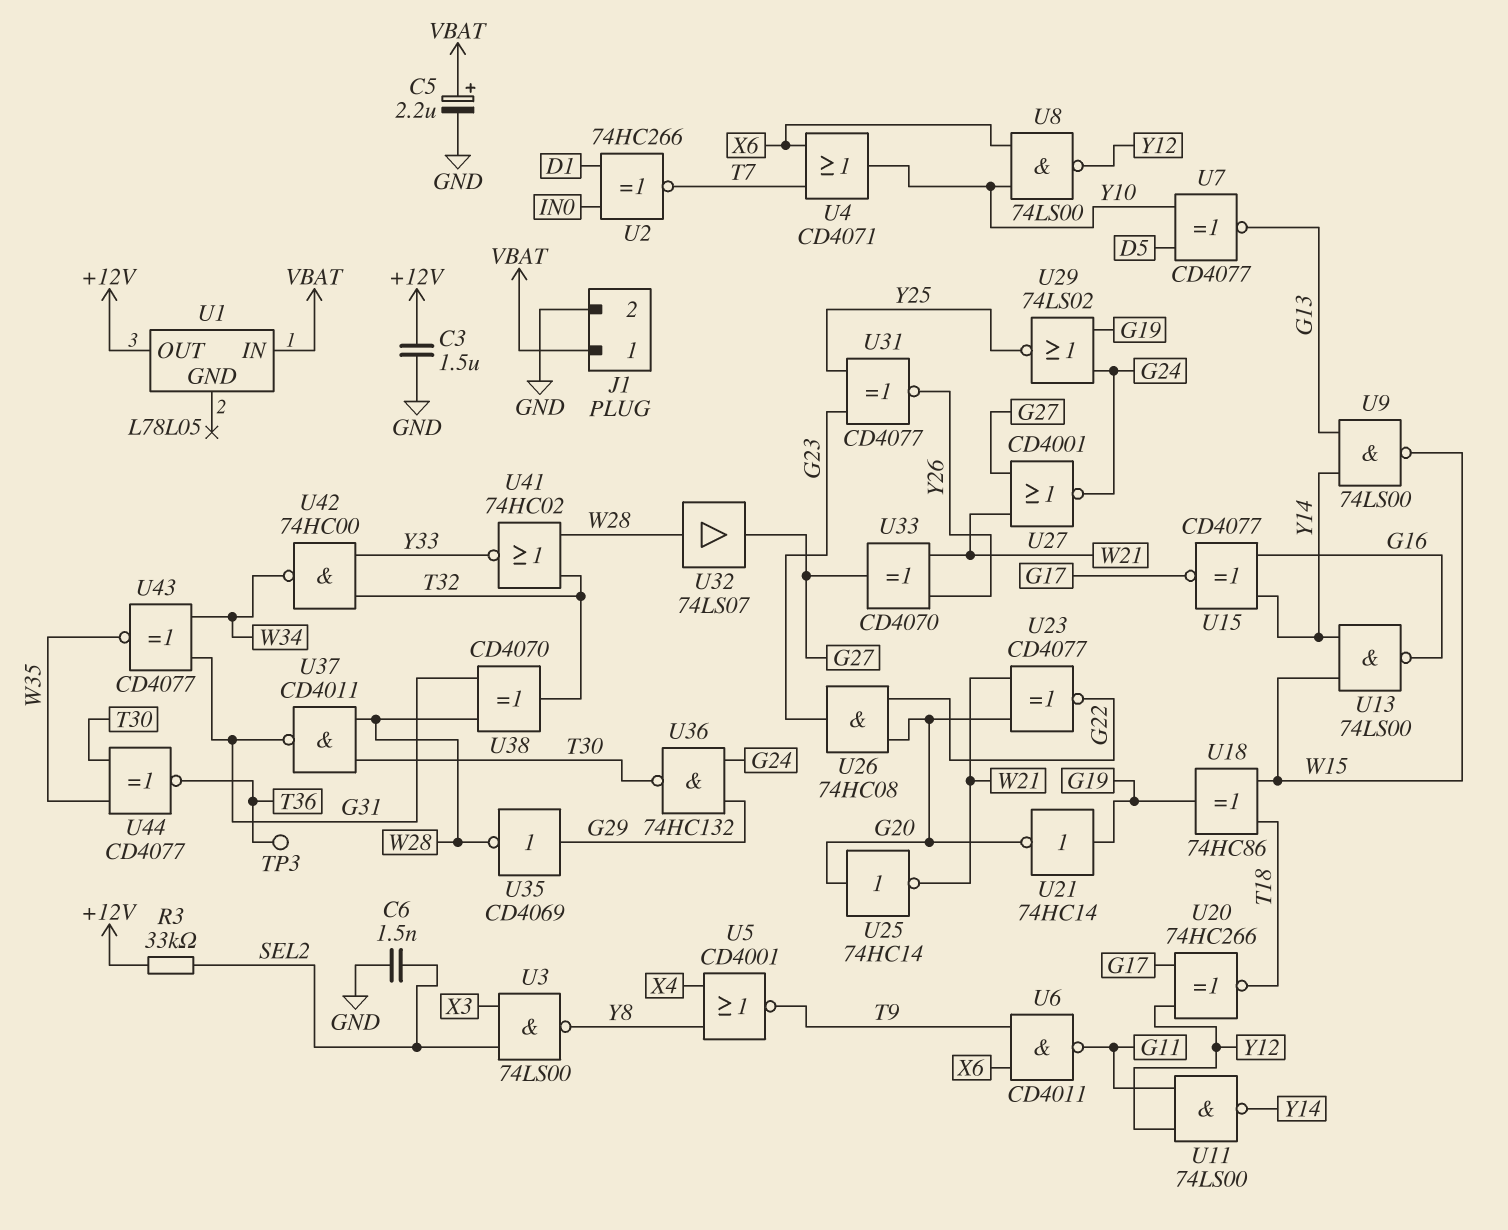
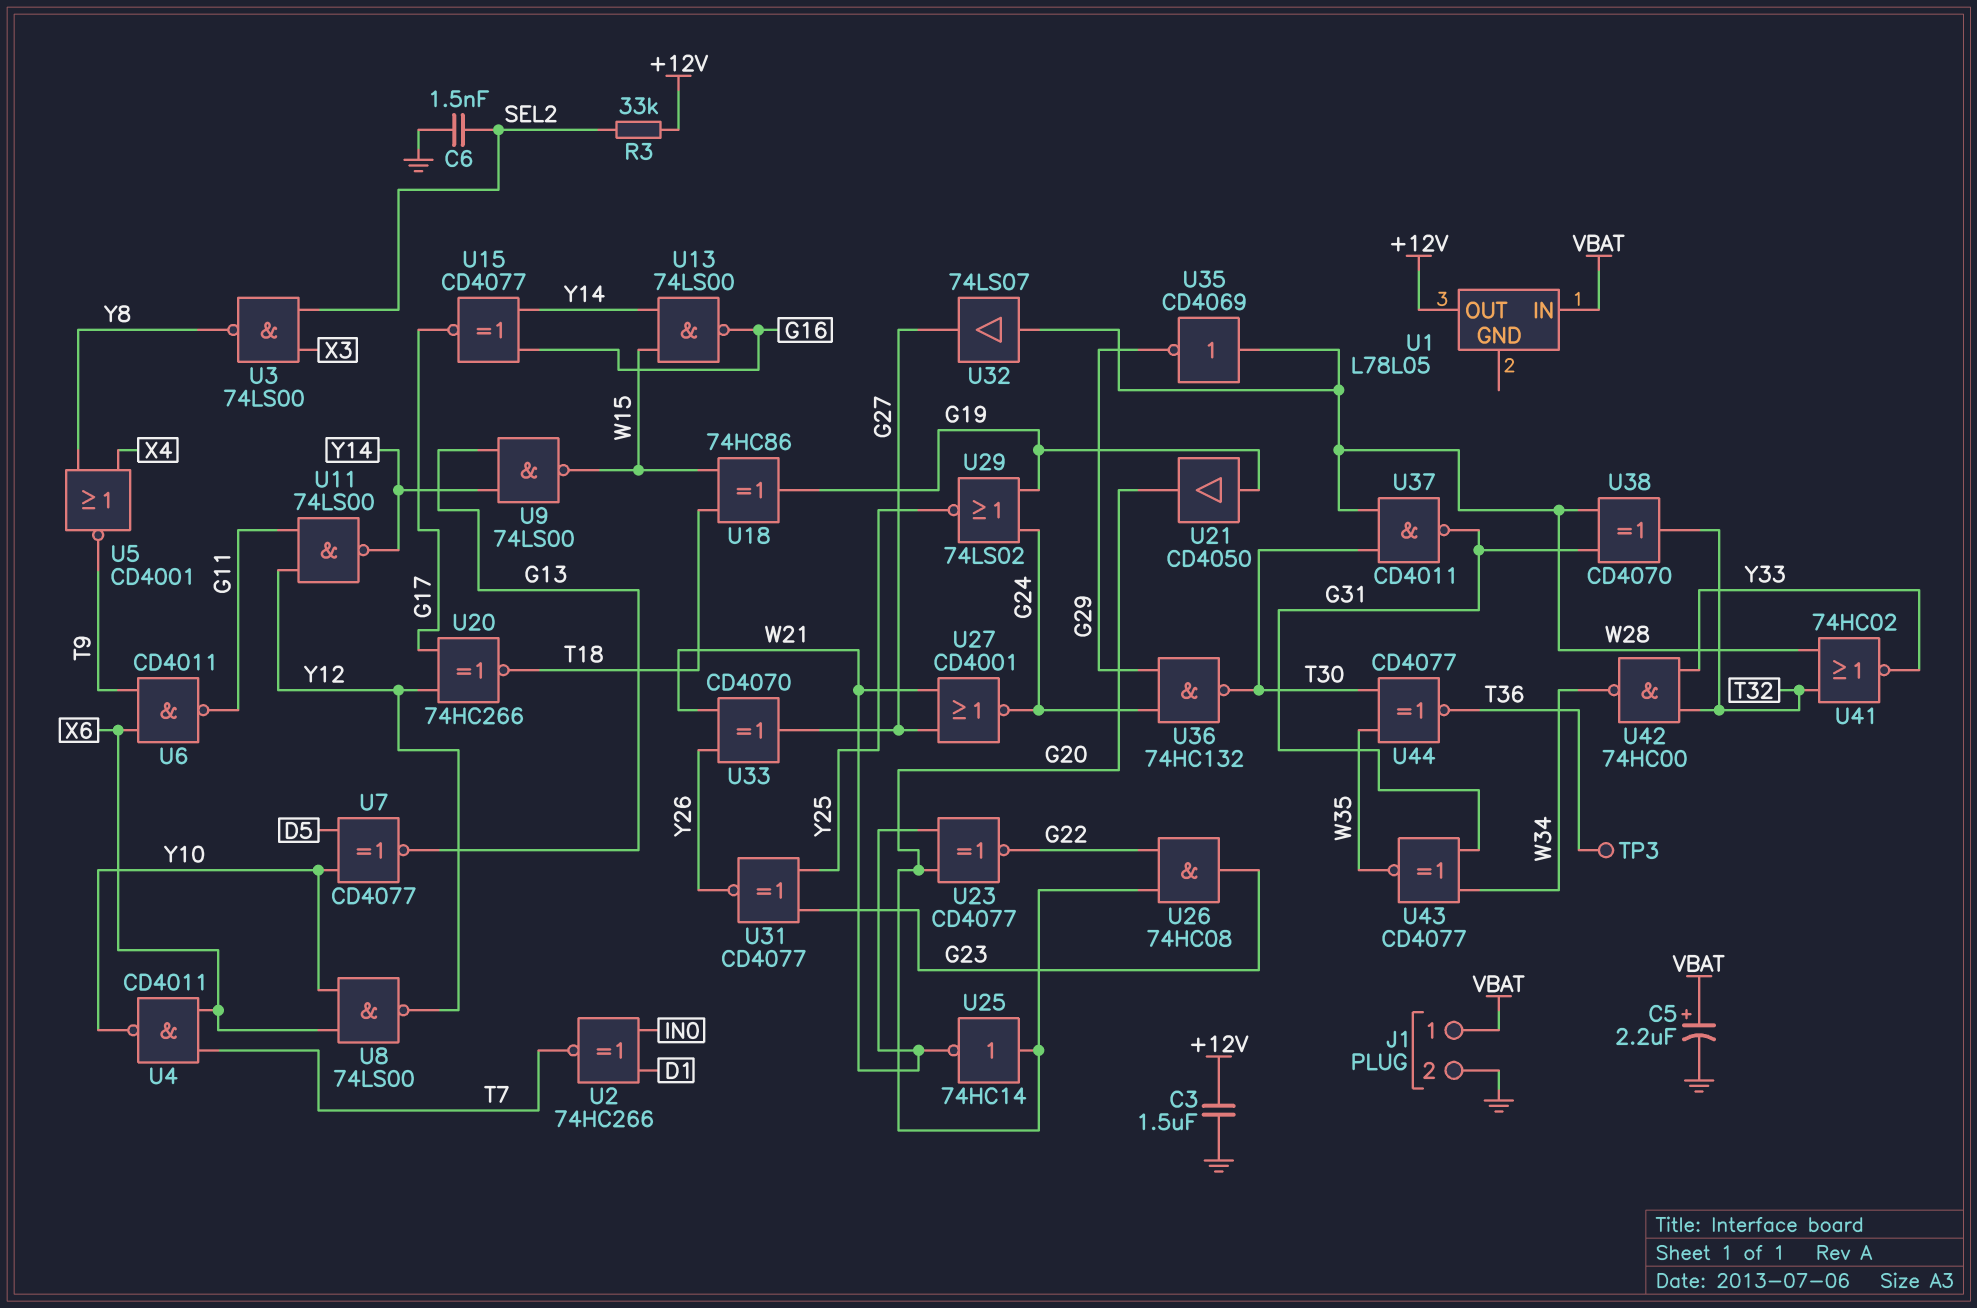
U4: OR CD4071 (in T7, in X6, out Y10) -> NAND CD4011 (in T7, in X6, out Y10)
U21: NOT 74HC14 (in G19, out G20) -> buffer CD4050 (in G19, out G20)
U35: NOT CD4069 (in G29, out W28) -> NOT CD4069 (in W28, out G29)

